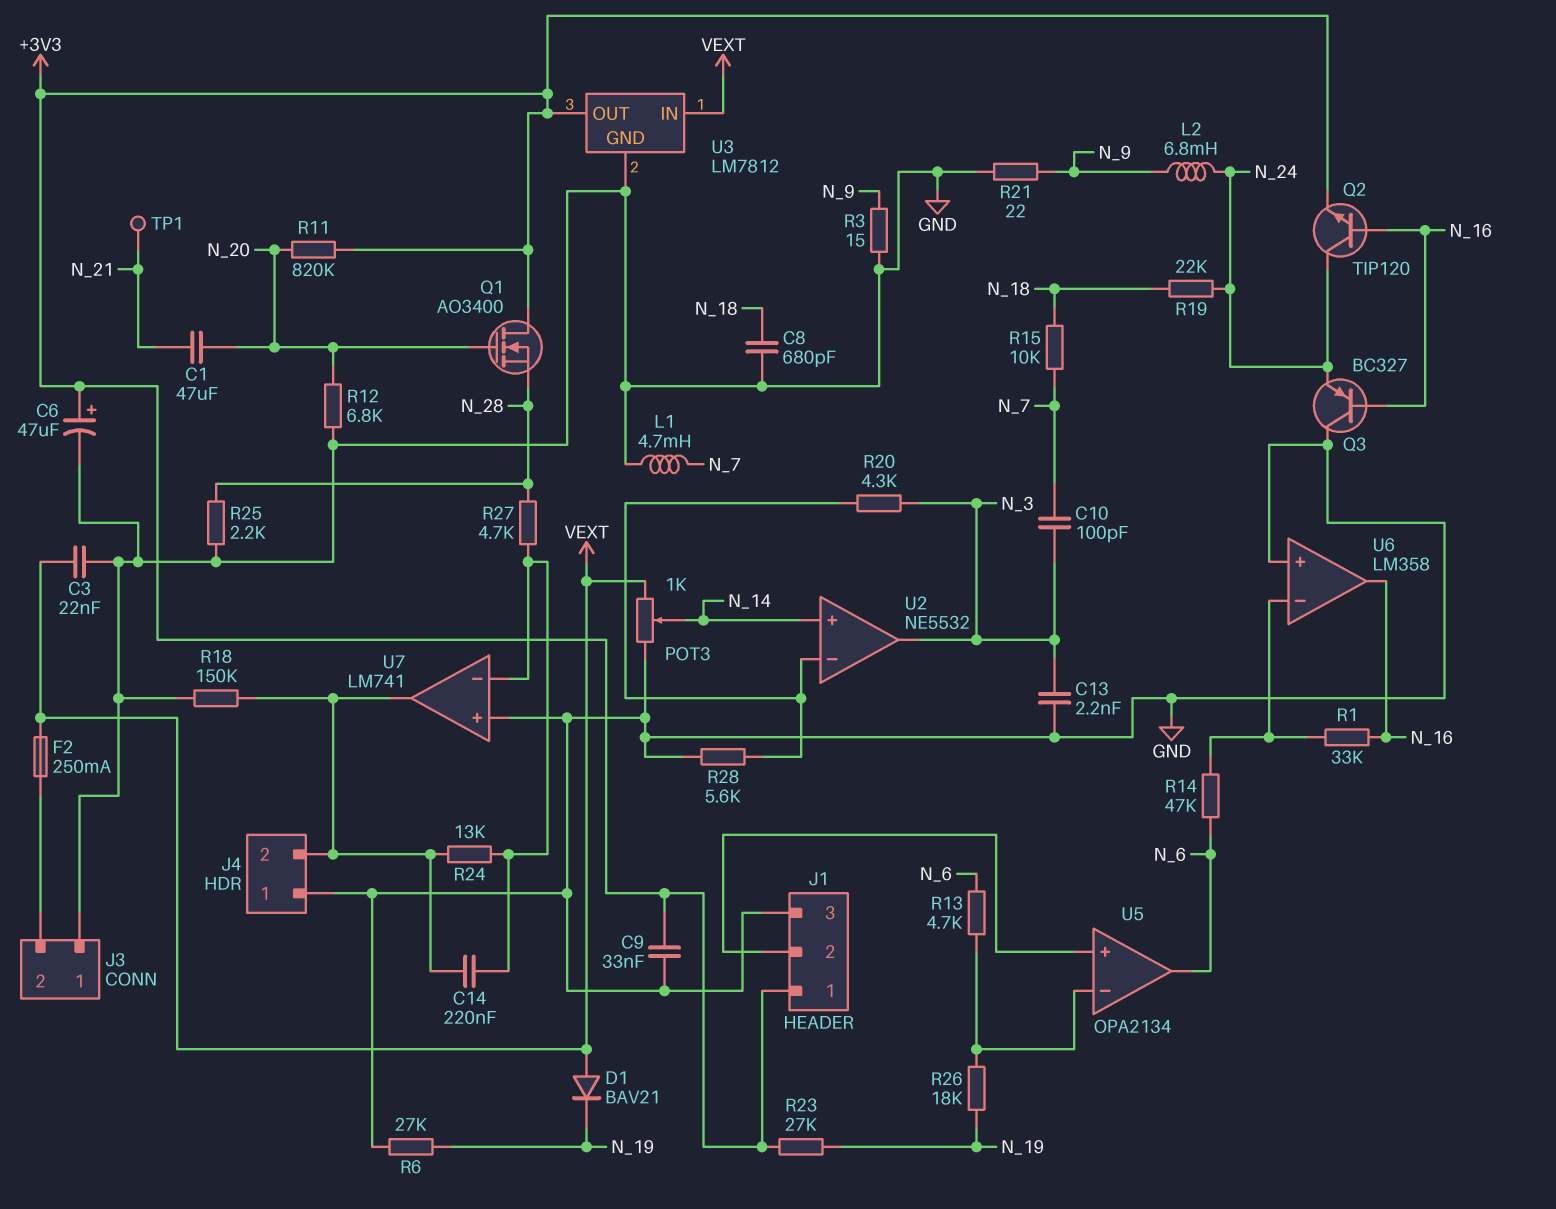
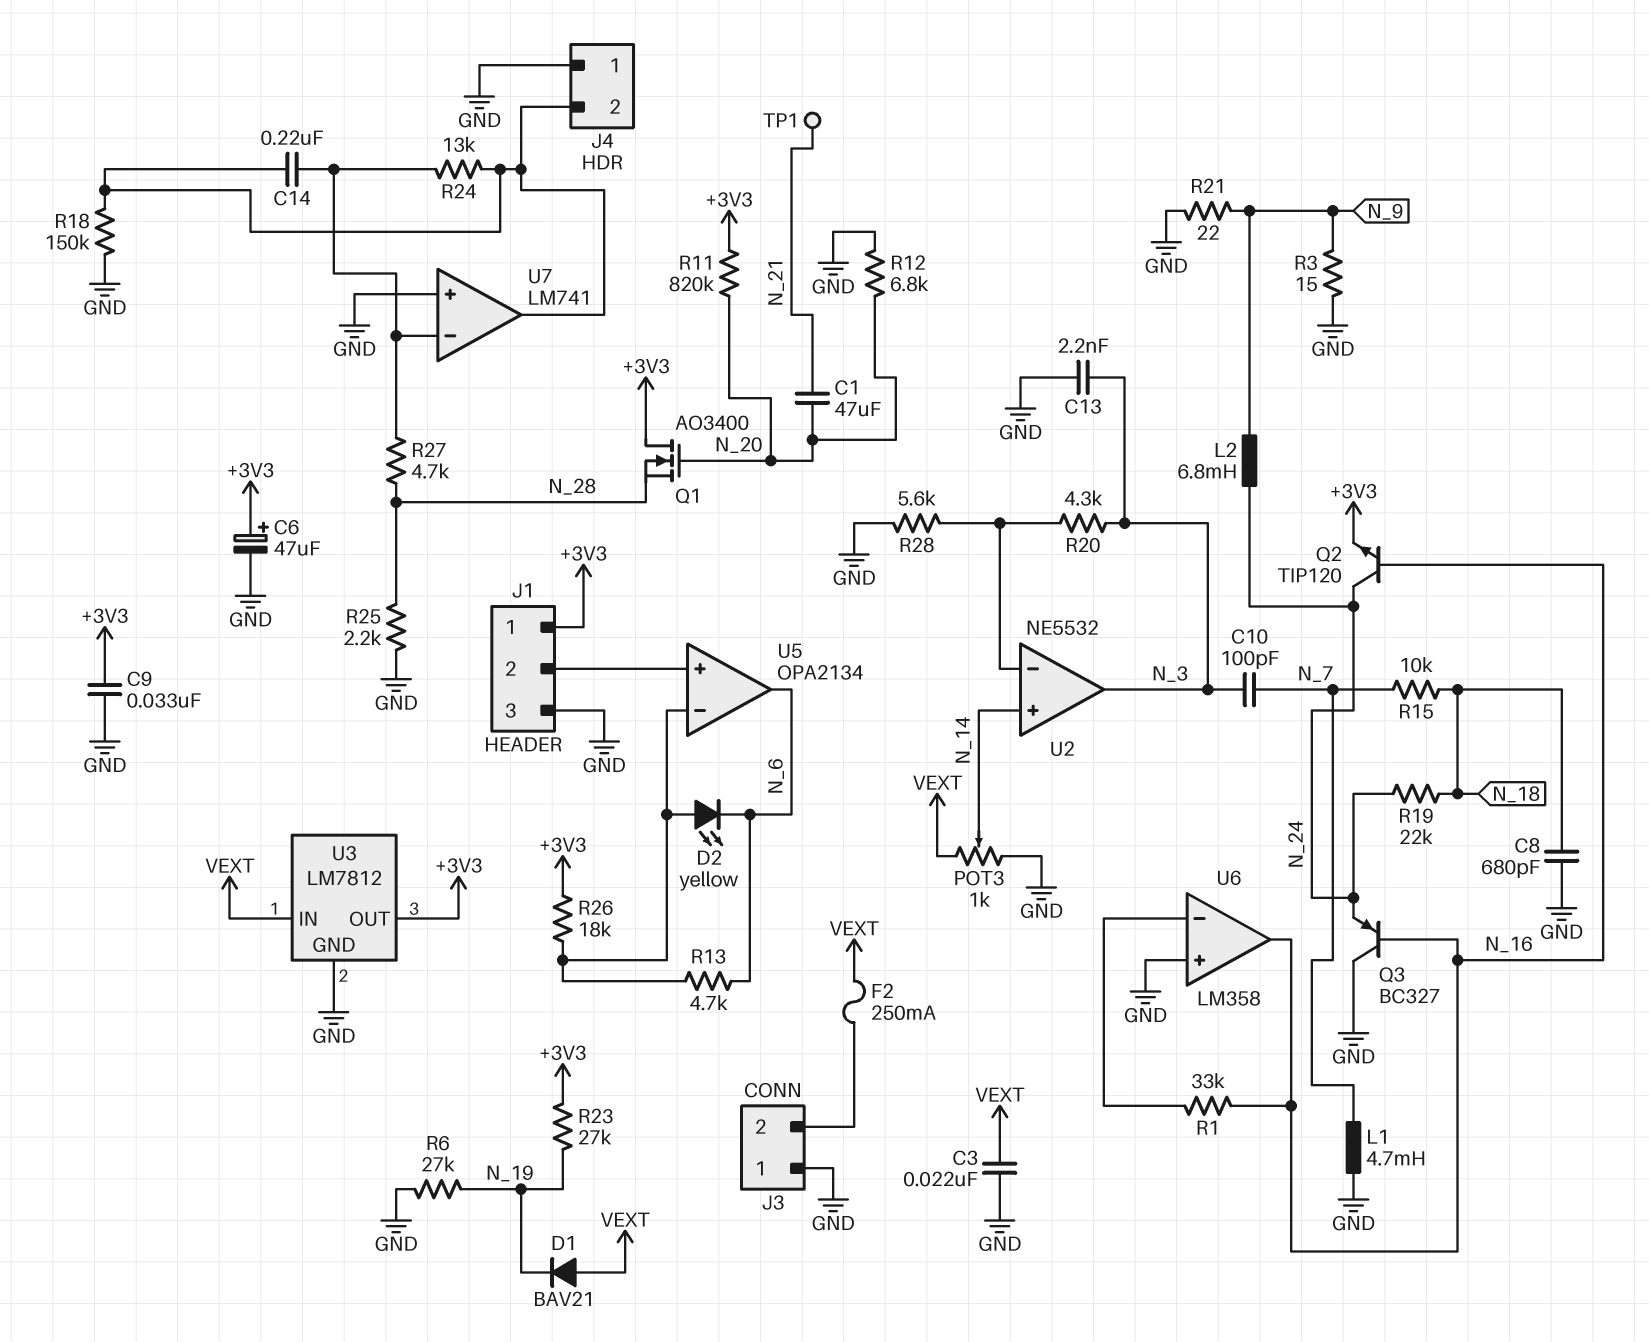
D2: none -> LED yellow (A U5/in-, K N_6)
R14: 47k (N_6, U6/in-) -> none
R26: 18k (N_19, U5/in-) -> 18k (+3V3, U5/in-)

